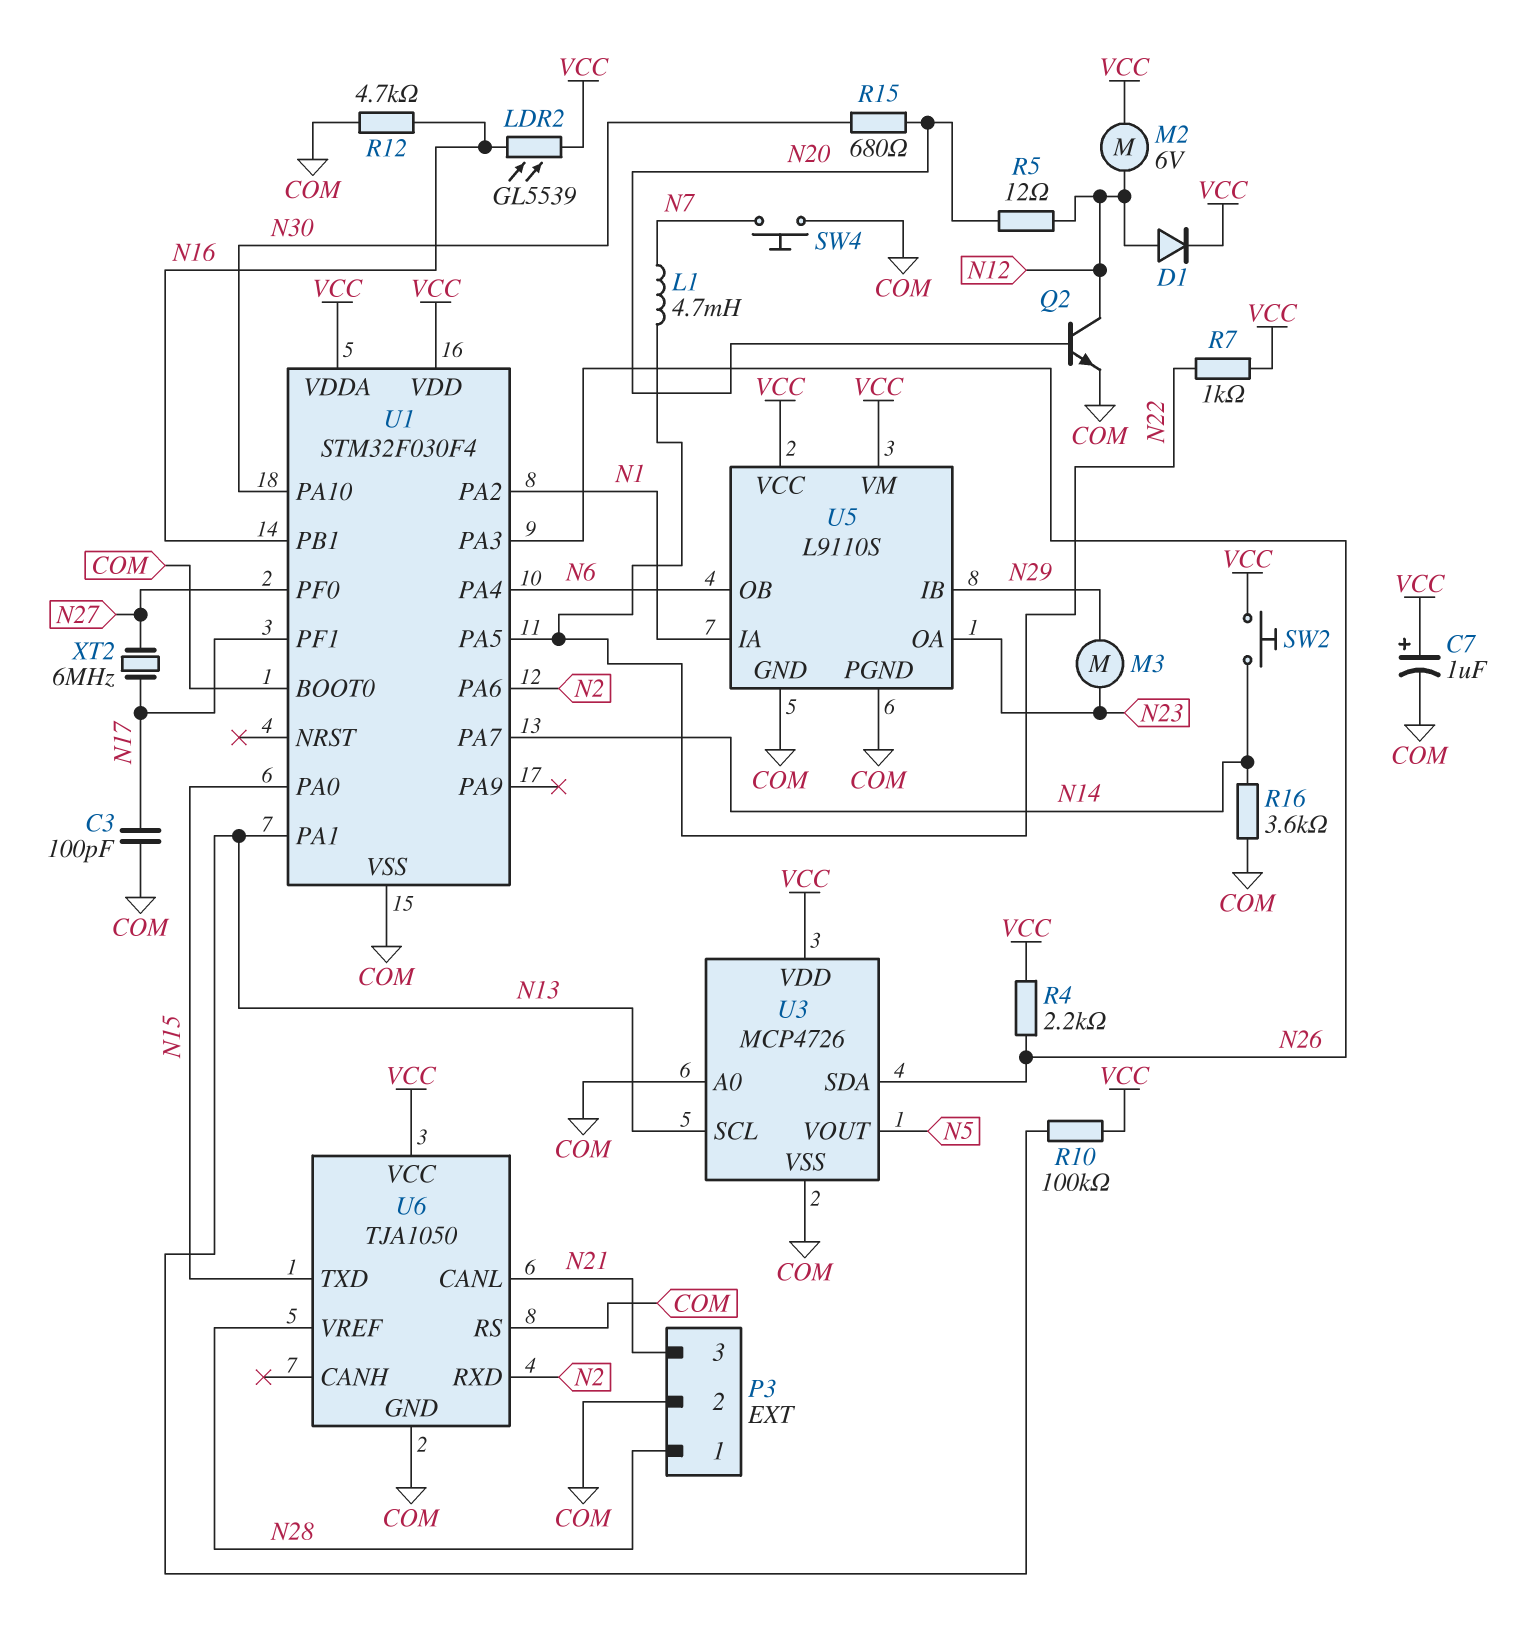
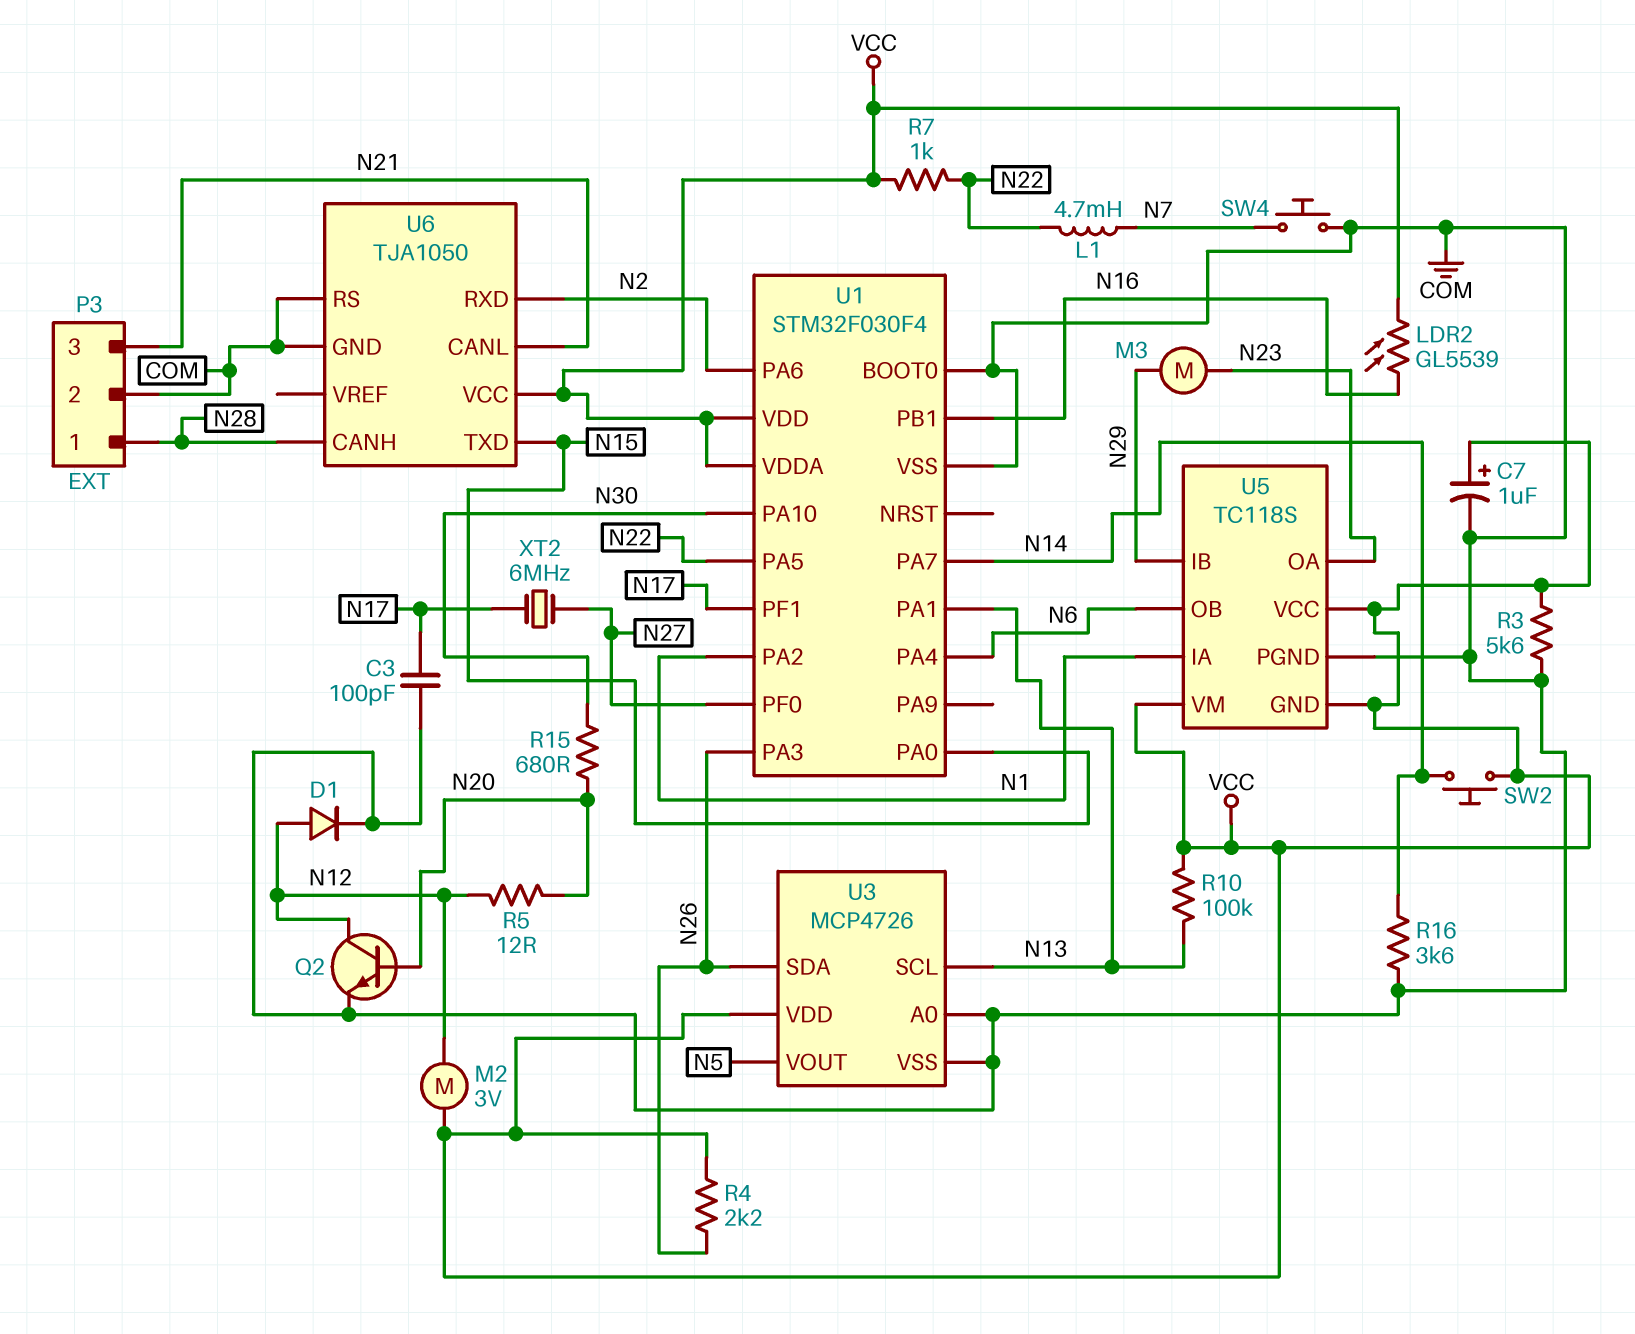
D1: diode (A N12, K VCC) -> diode (A N12, K COM)
M2: motor 6V (N12, VCC) -> motor 3V (N12, VCC)
R3: none -> 5.6k (COM, VCC)
R12: 4.7k (COM, N16) -> none
U5: L9110S -> TC118S
U5 pin GND: COM -> VCC
U6 pin CANH: none -> N28
U6 pin VREF: N28 -> none

